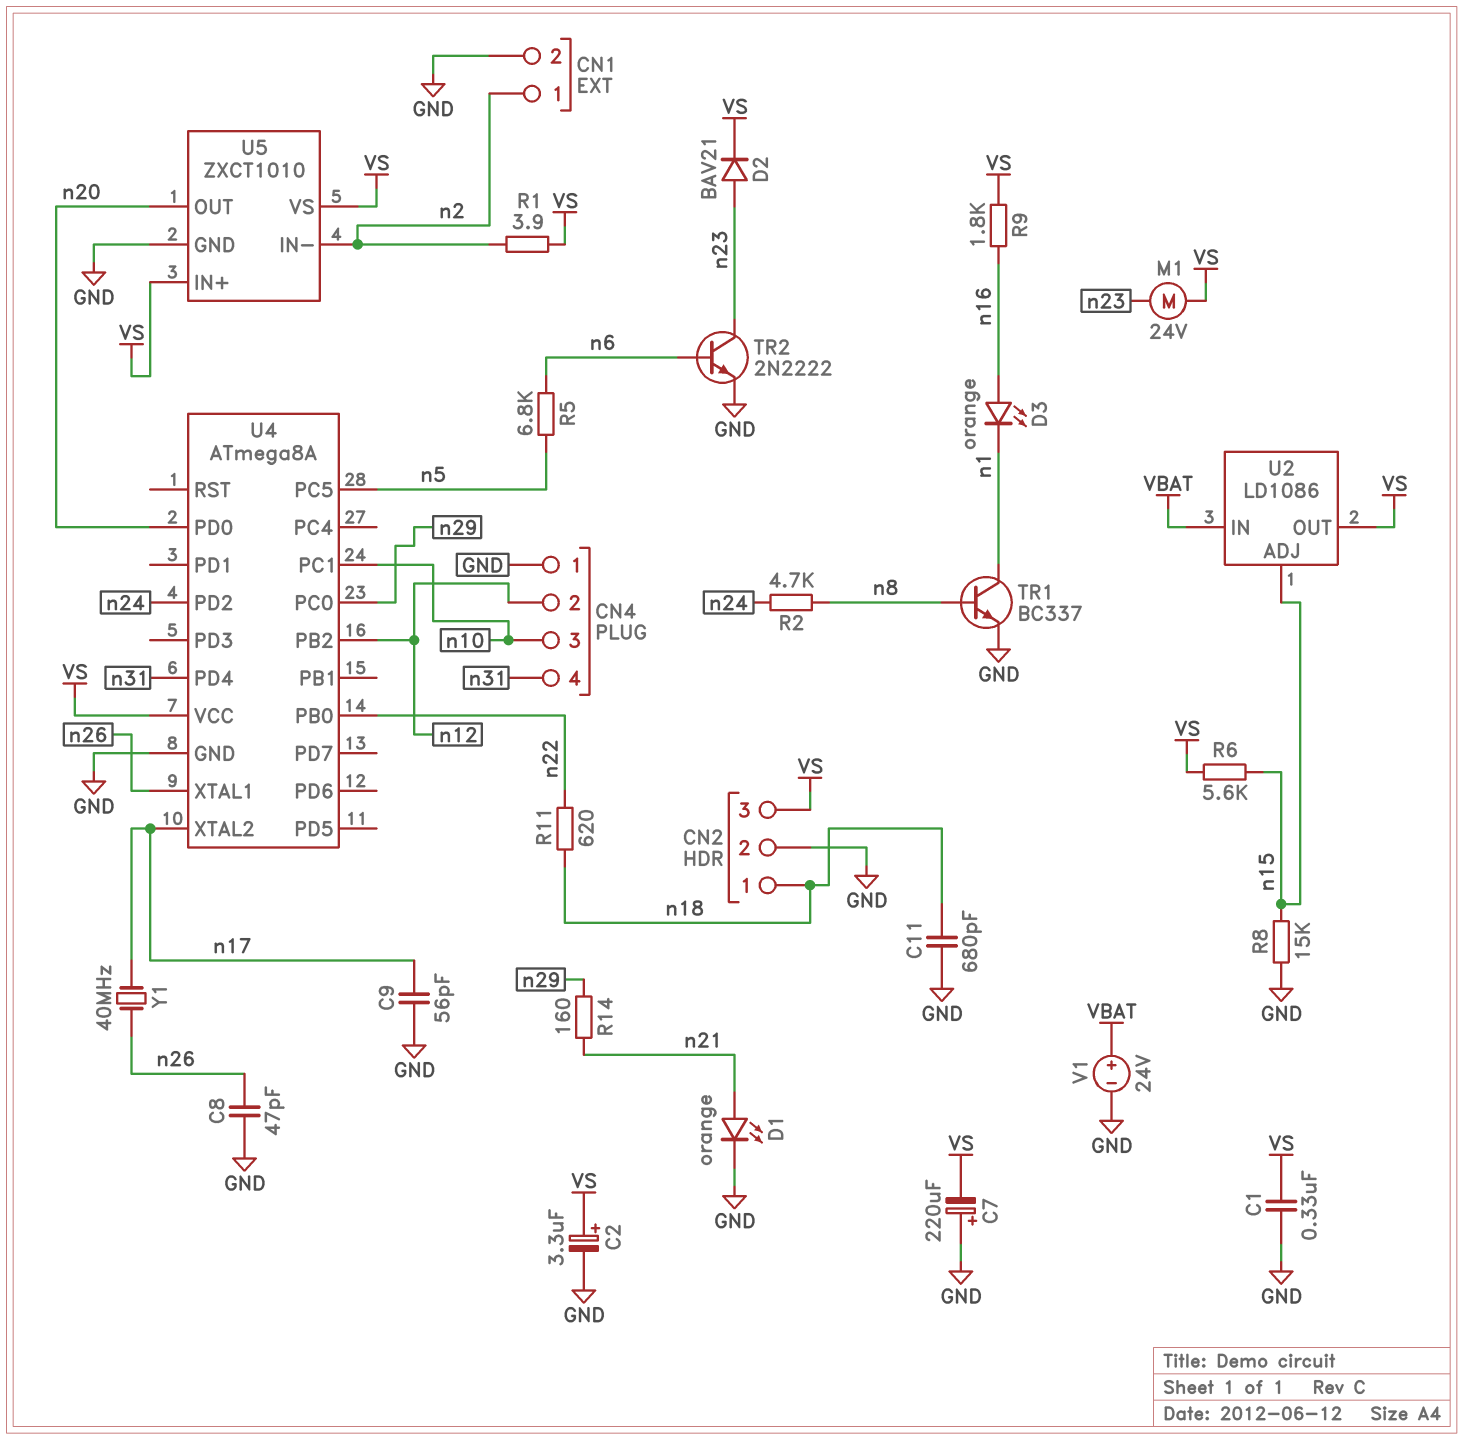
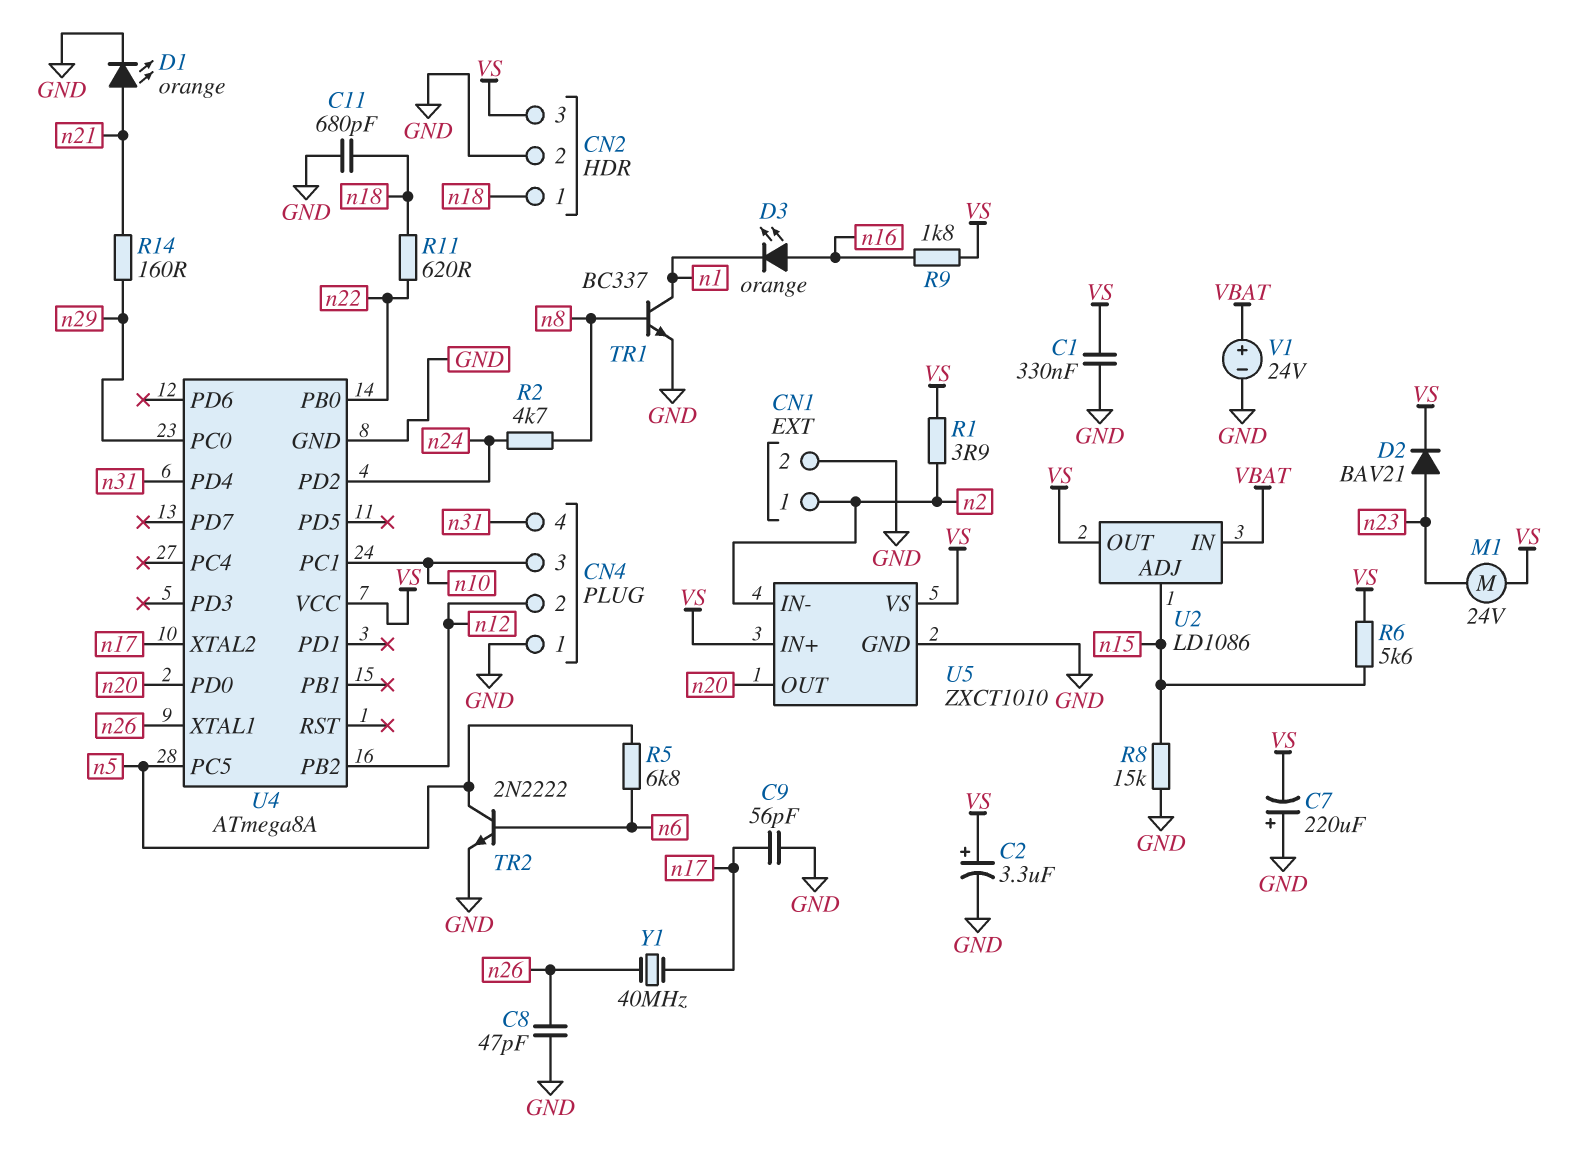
TR2: NPN 2N2222 (B n6, C n23, E GND) -> NPN 2N2222 (B n6, C n5, E GND)

